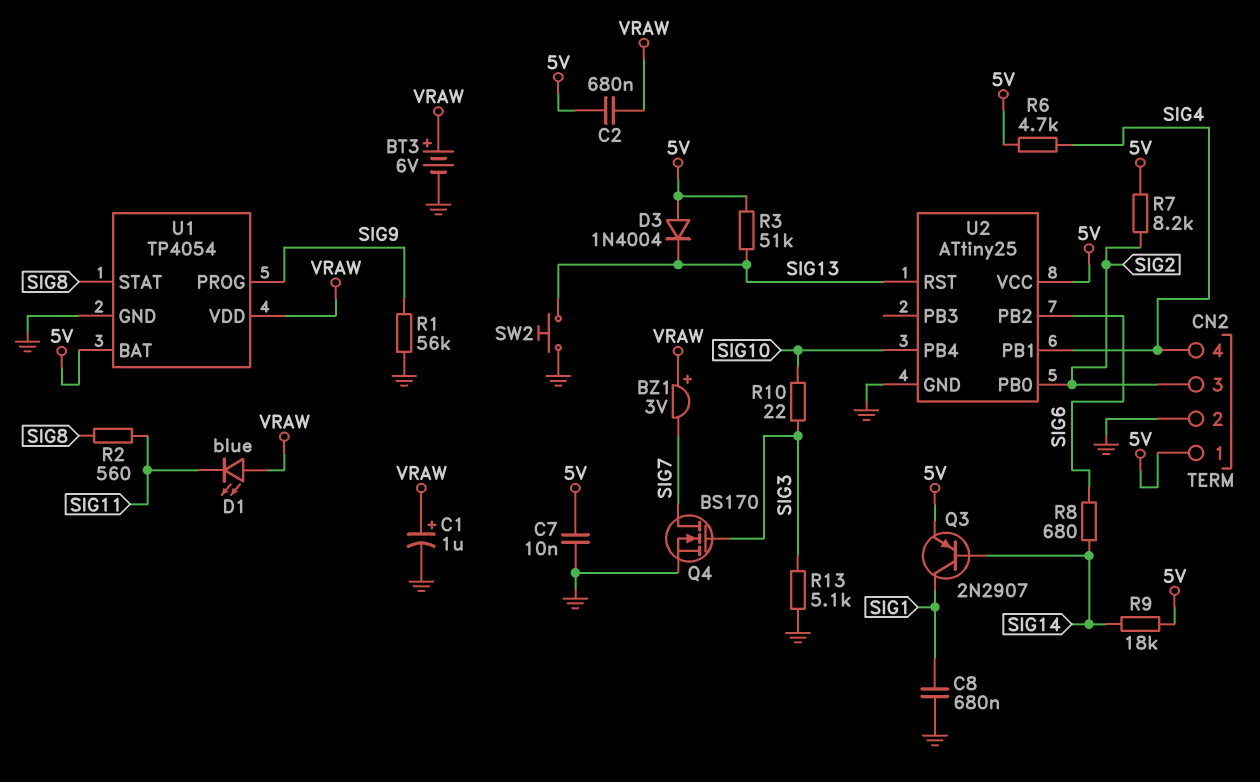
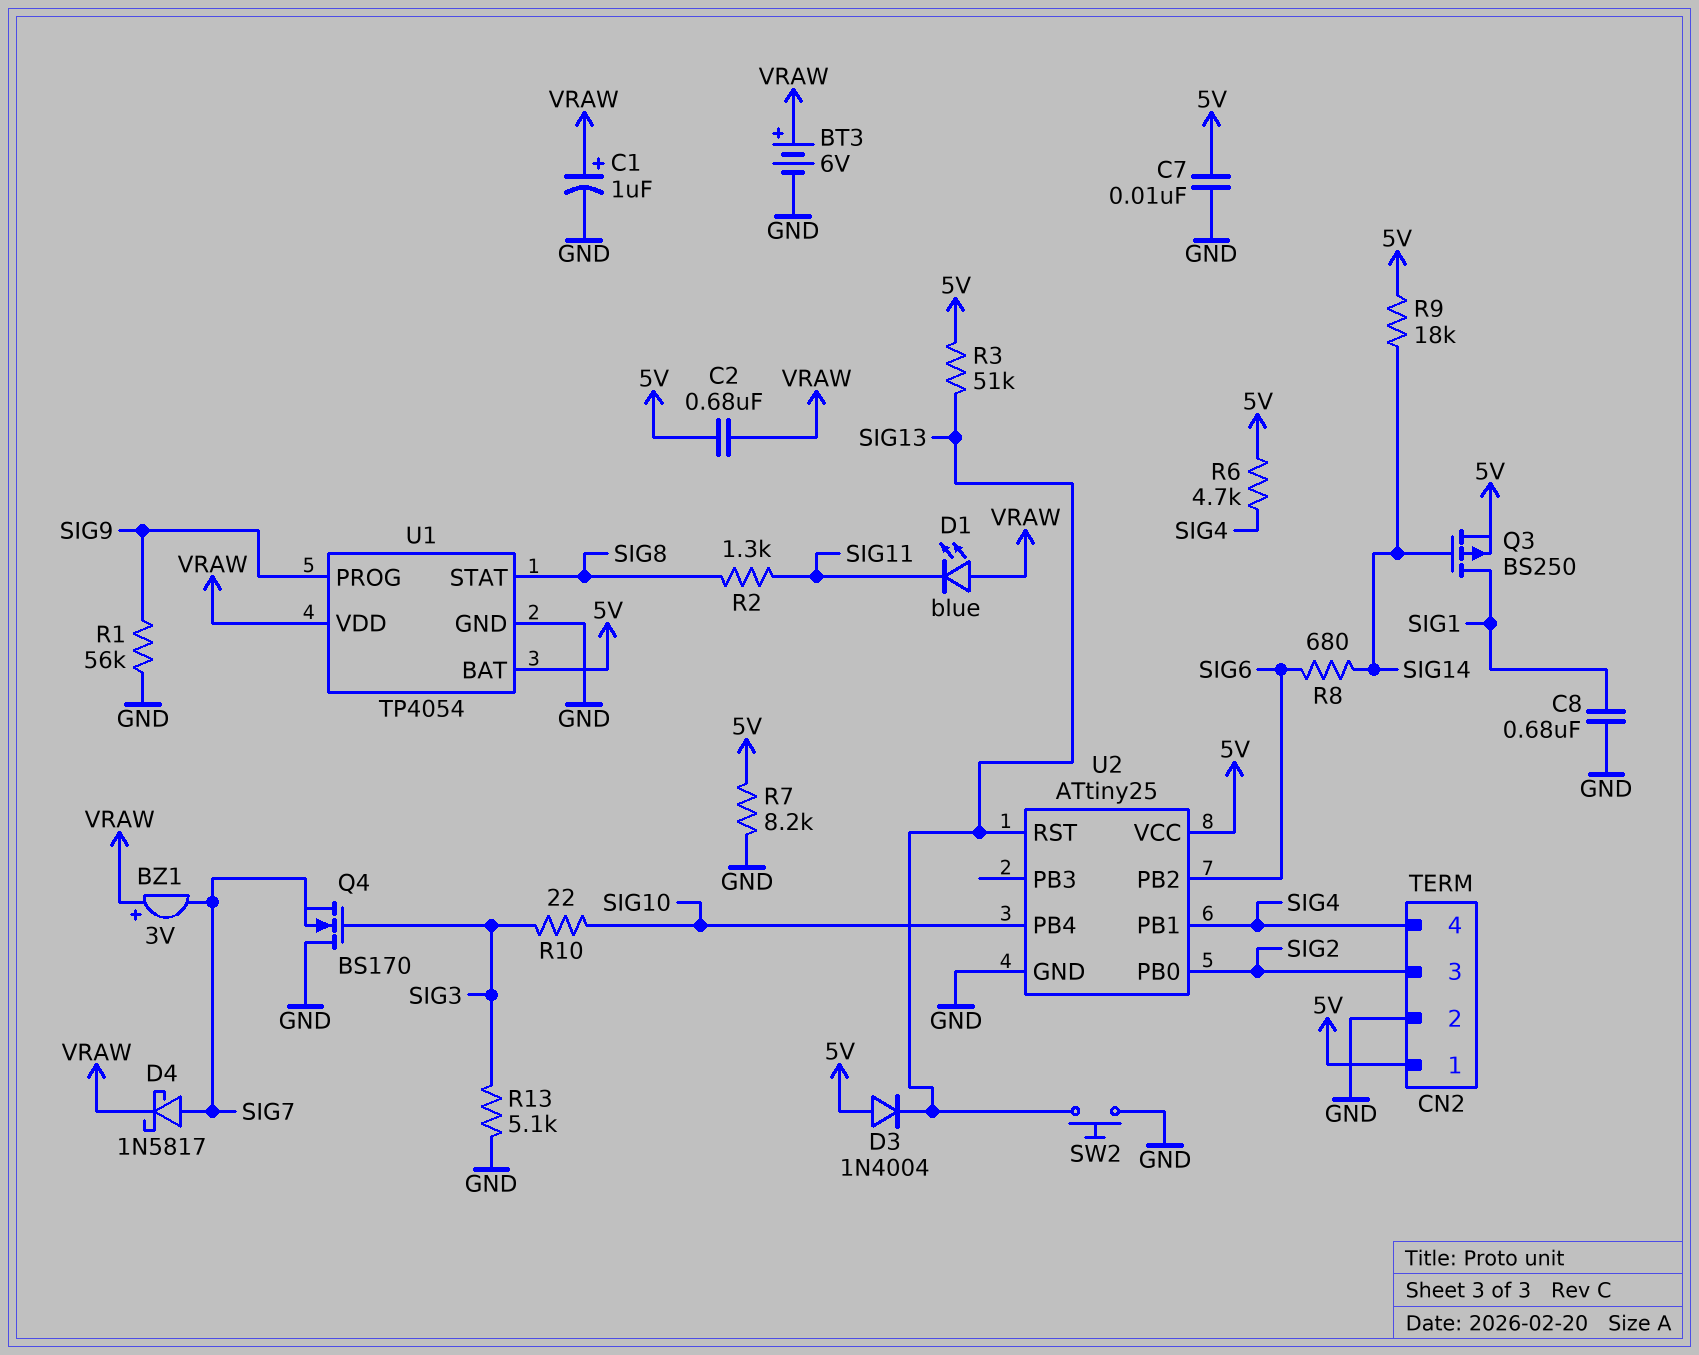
D4: none -> schottky 1N5817 (A SIG7, K VRAW)
Q3: PNP 2N2907 (B SIG14, C SIG1, E 5V) -> PMOS BS250 (G SIG14, D SIG1, S 5V)
Q4: NMOS BS170 (G SIG3, D SIG7, S GND) -> NMOS BS170 (G SIG3, D GND, S SIG7)
R2: 560 (SIG8, SIG11) -> 1.3k (SIG8, SIG11)
R7: 8.2k (5V, SIG2) -> 8.2k (5V, GND)

